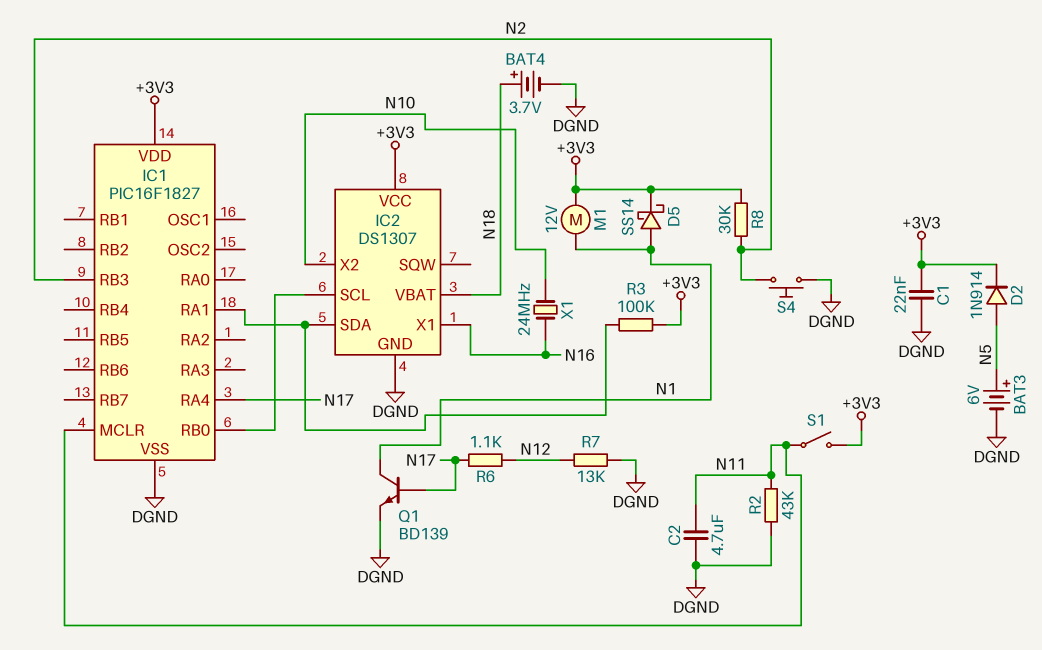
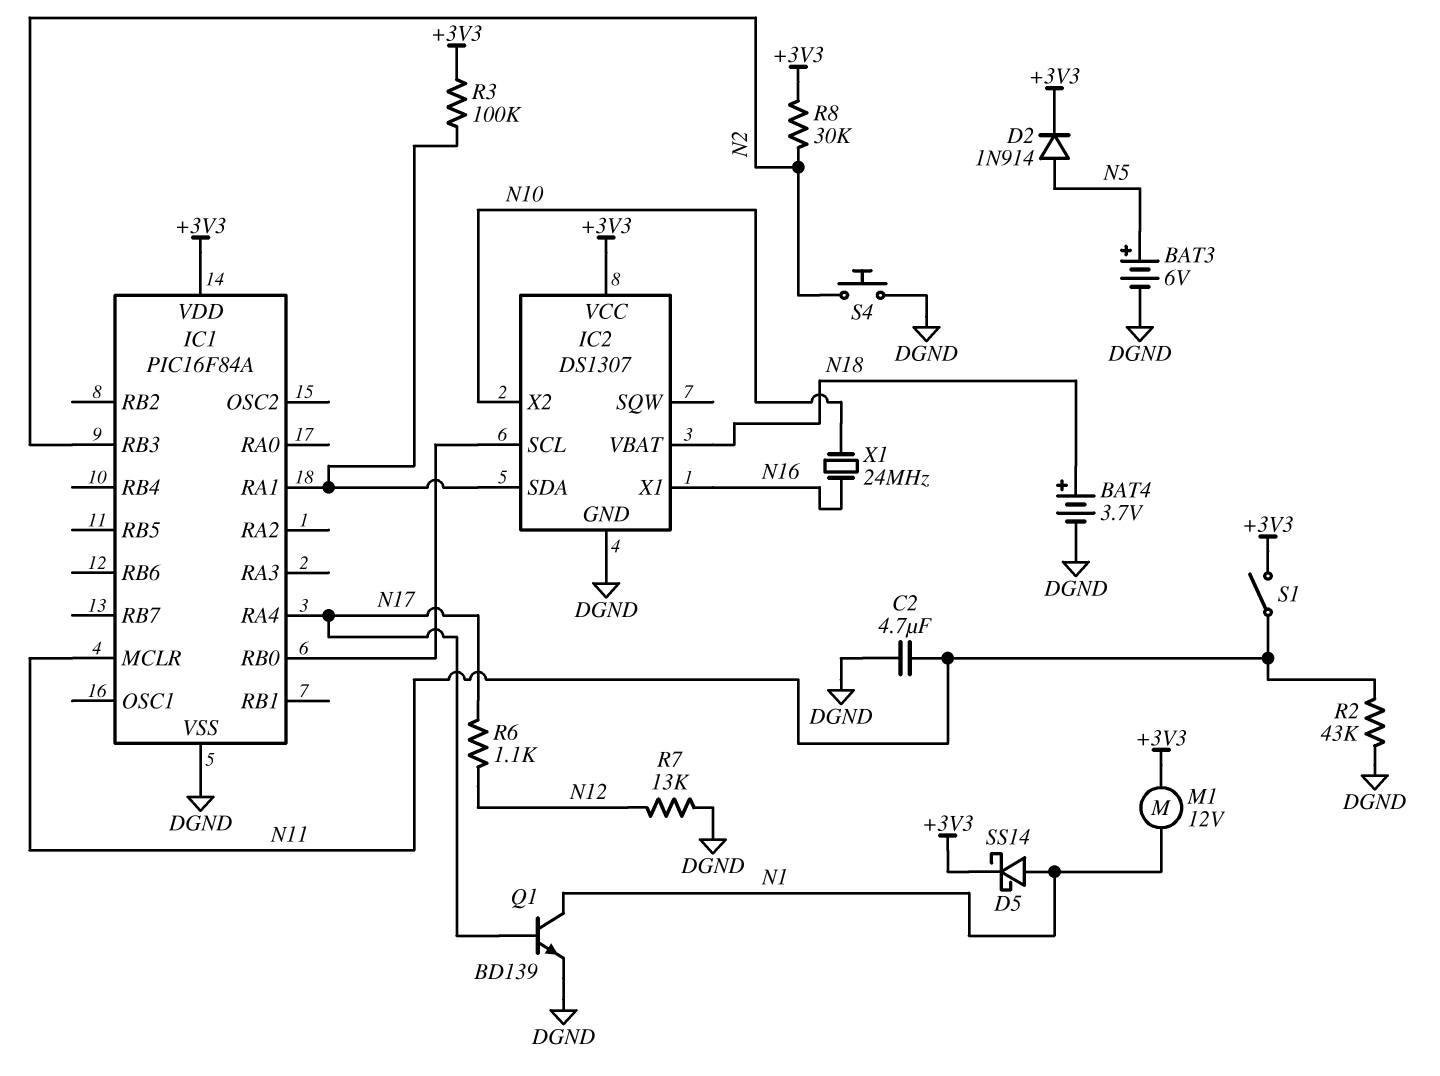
C1: 22nF (+3V3, DGND) -> none
IC1: PIC16F1827 -> PIC16F84A

